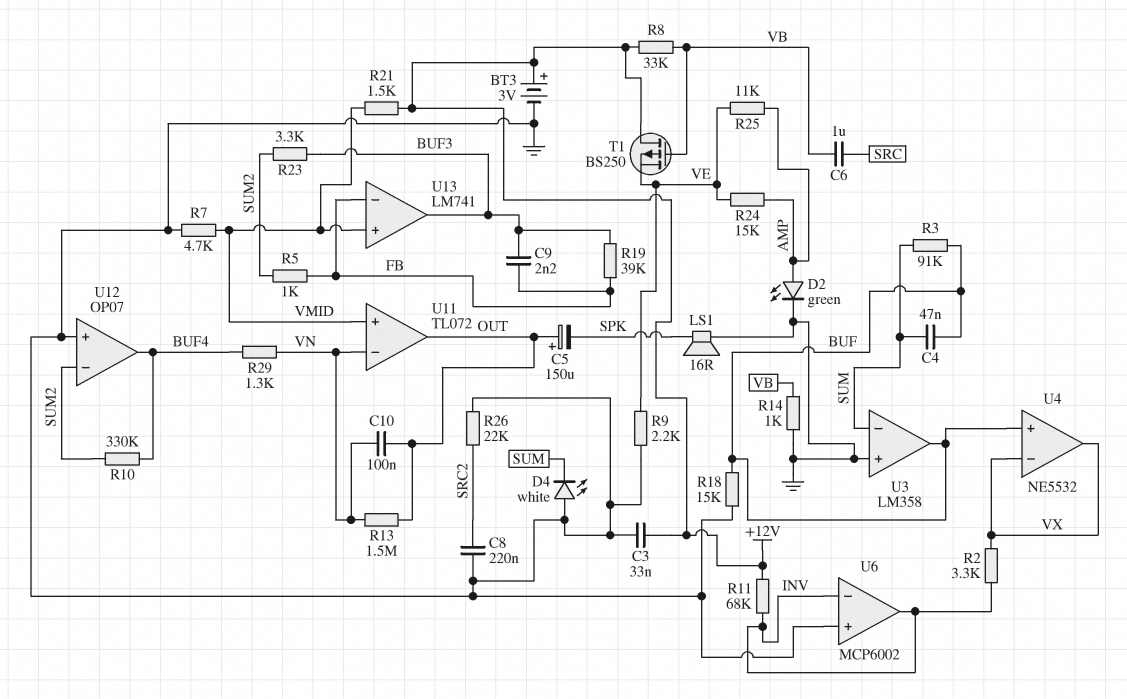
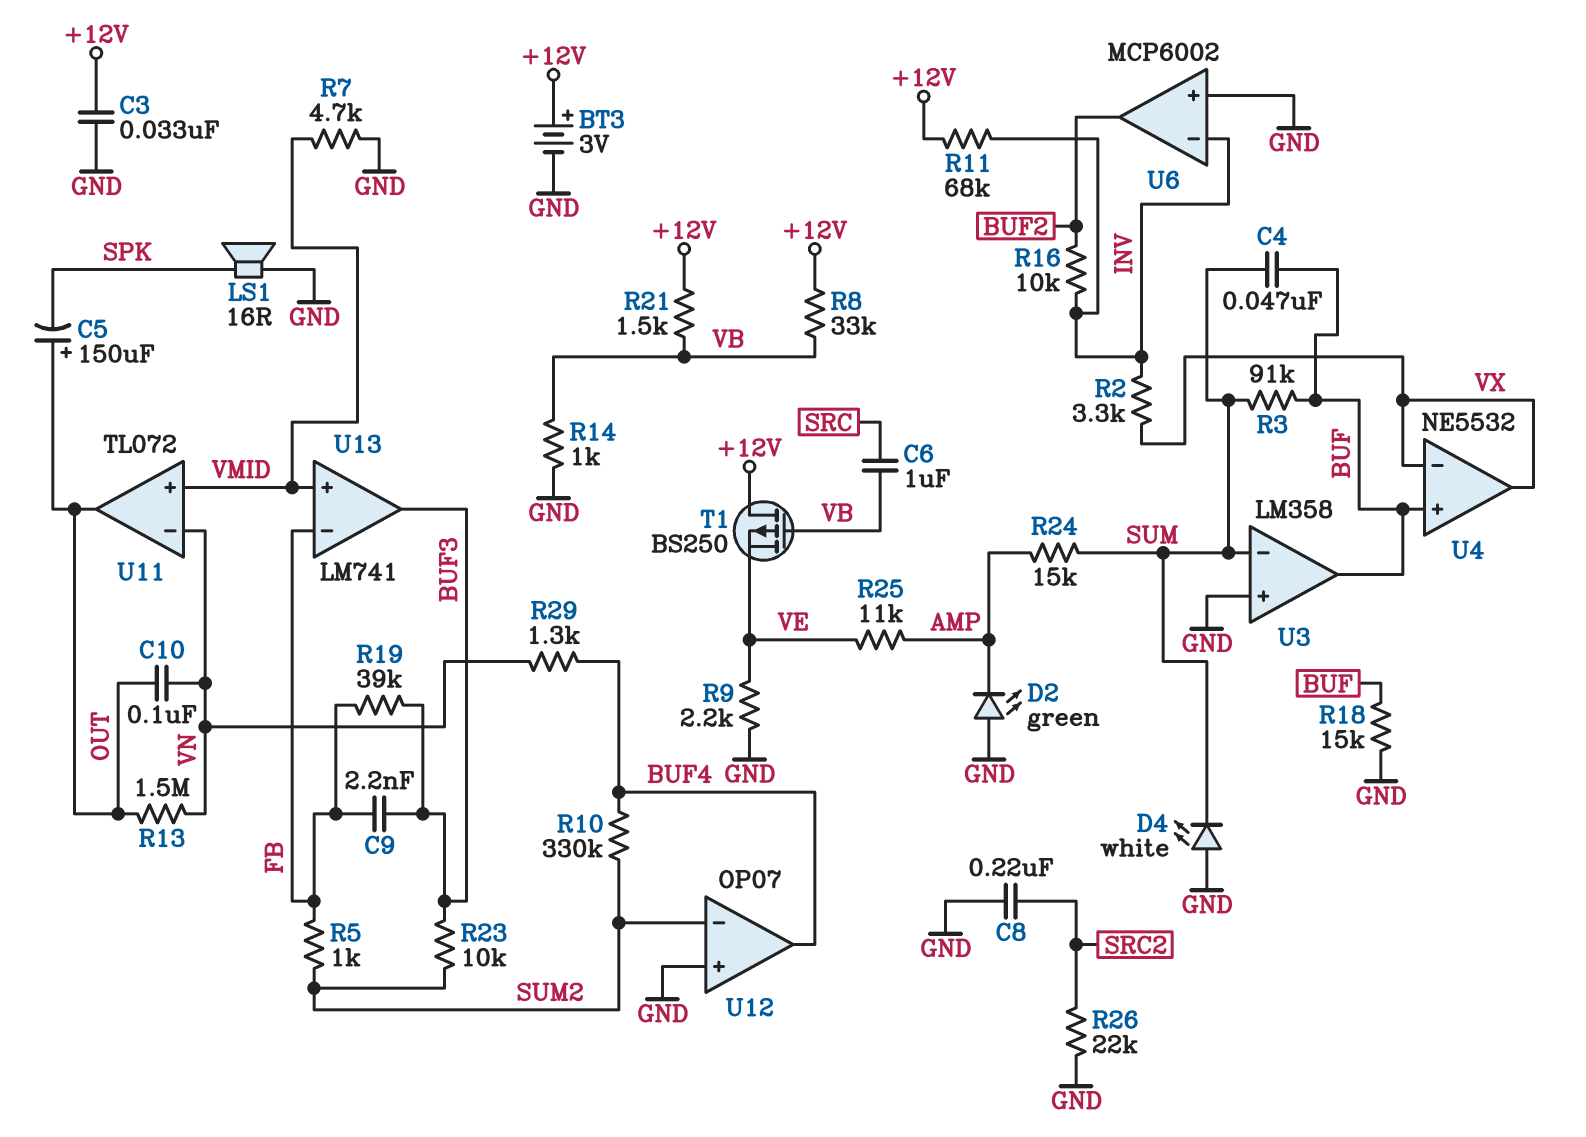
D2: LED green (A AMP, K GND) -> LED green (A GND, K AMP)
R16: none -> 10k (BUF2, INV)
R21: 1.5k (+12V, VMID) -> 1.5k (+12V, VB)
R23: 3.3k (BUF3, SUM2) -> 10k (BUF3, SUM2)
R24: 15k (AMP, VE) -> 15k (AMP, SUM)
U6 pin out: INV -> BUF2

